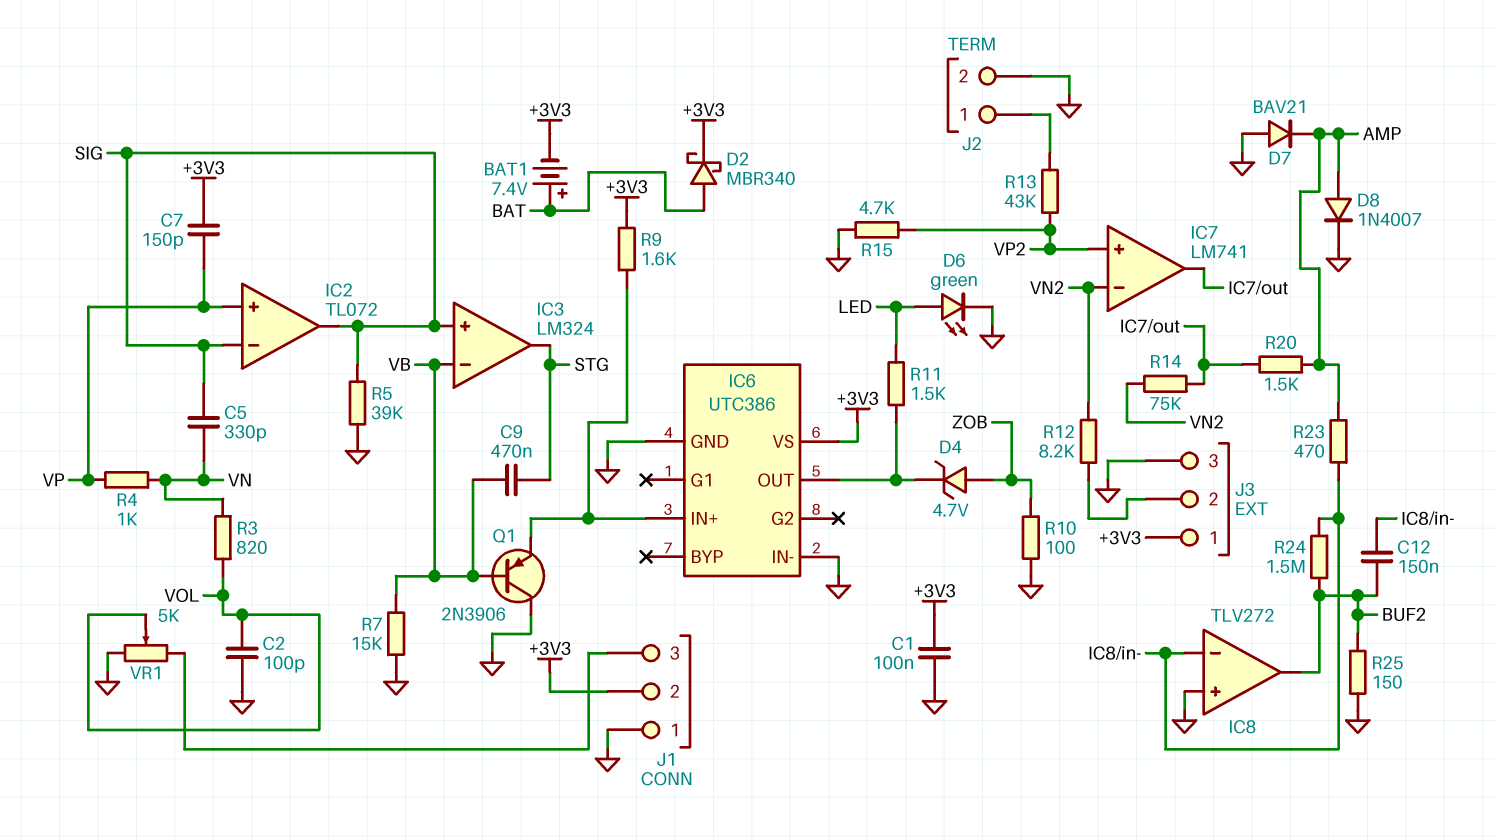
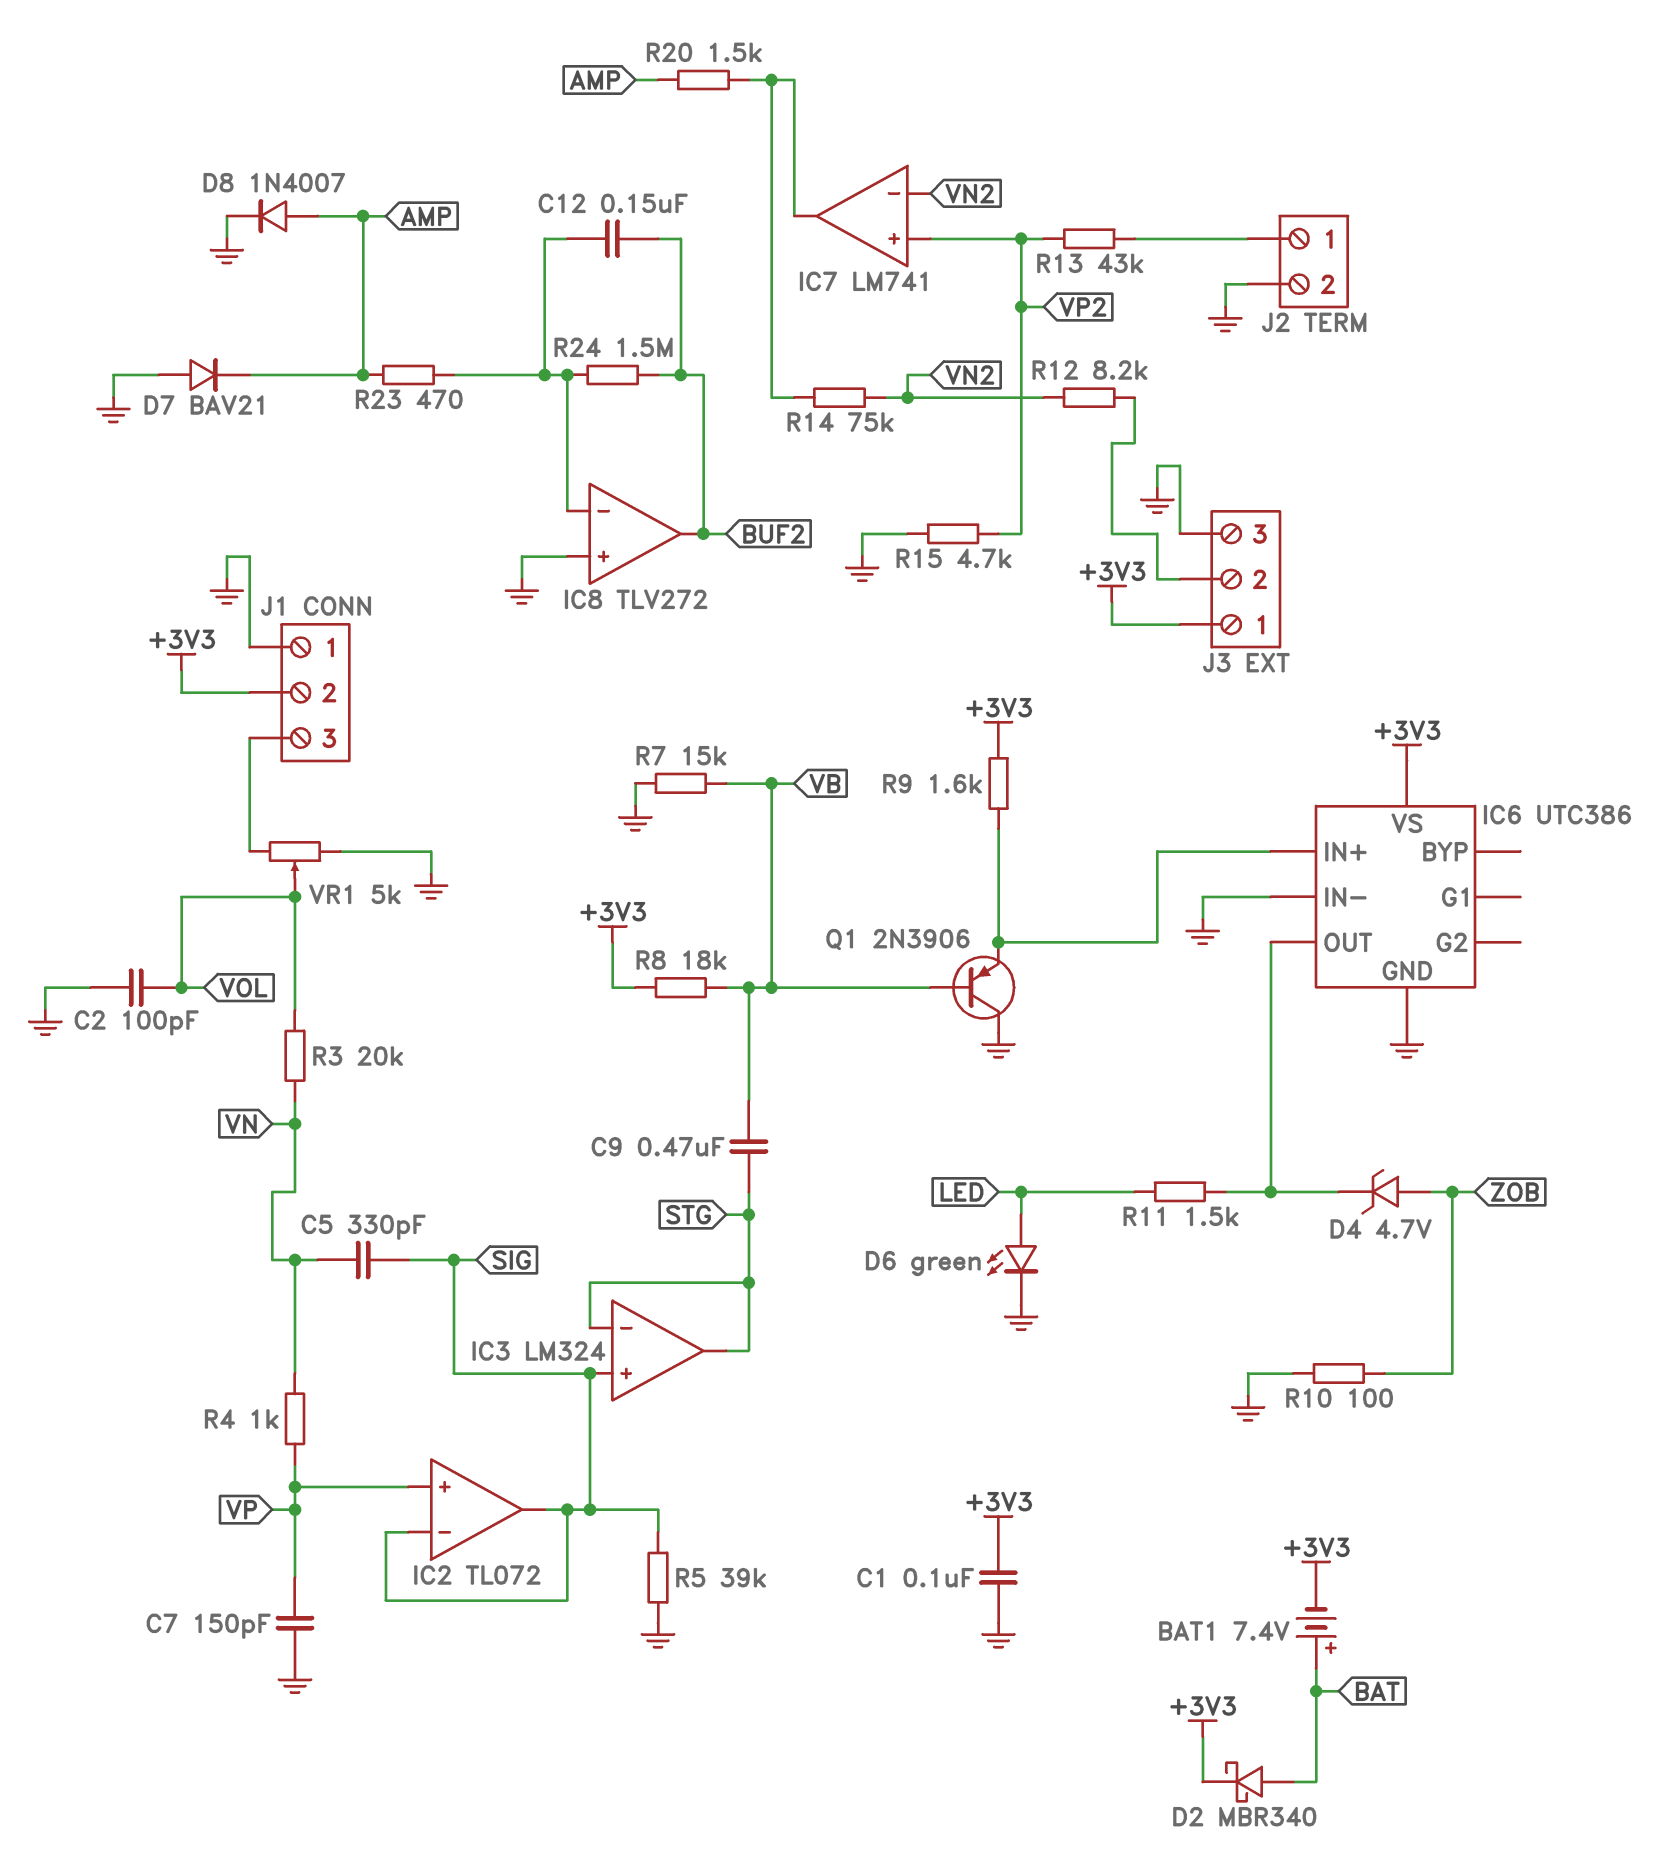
C7: 150pF (+3V3, VP) -> 150pF (GND, VP)
IC3 pin in-: VB -> STG
R3: 820 (VN, VOL) -> 20k (VN, VOL)
R8: none -> 18k (+3V3, VB)
R25: 150 (BUF2, GND) -> none

